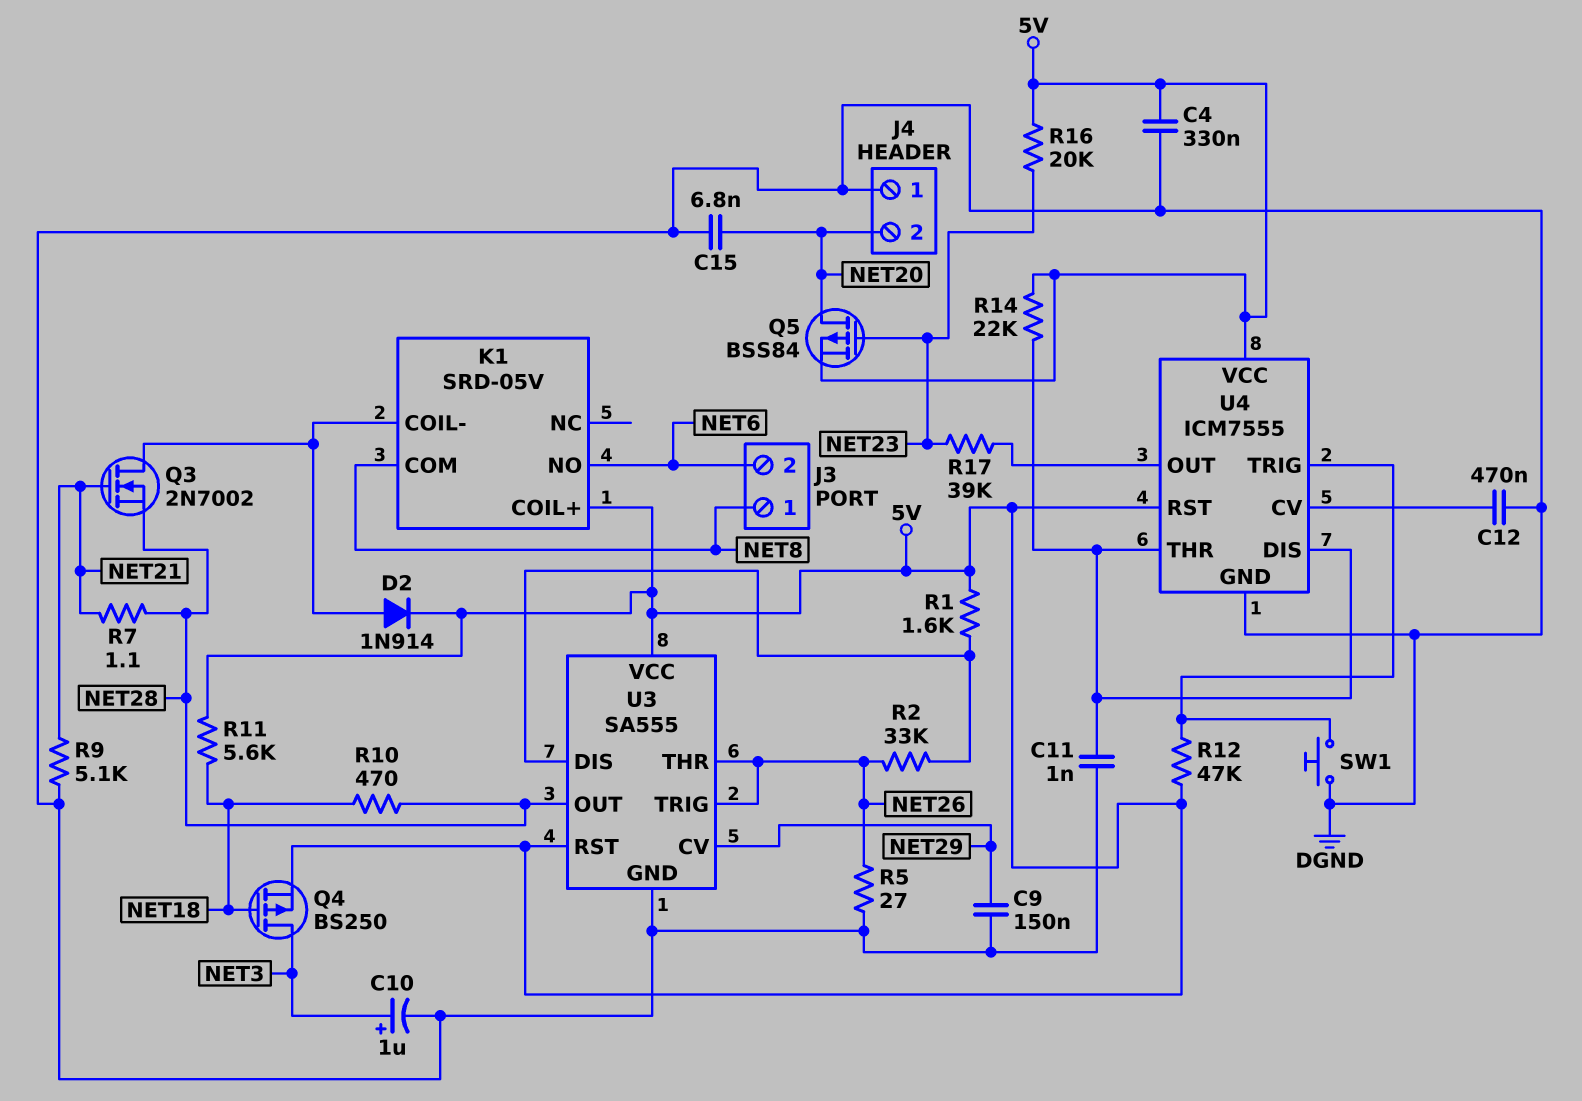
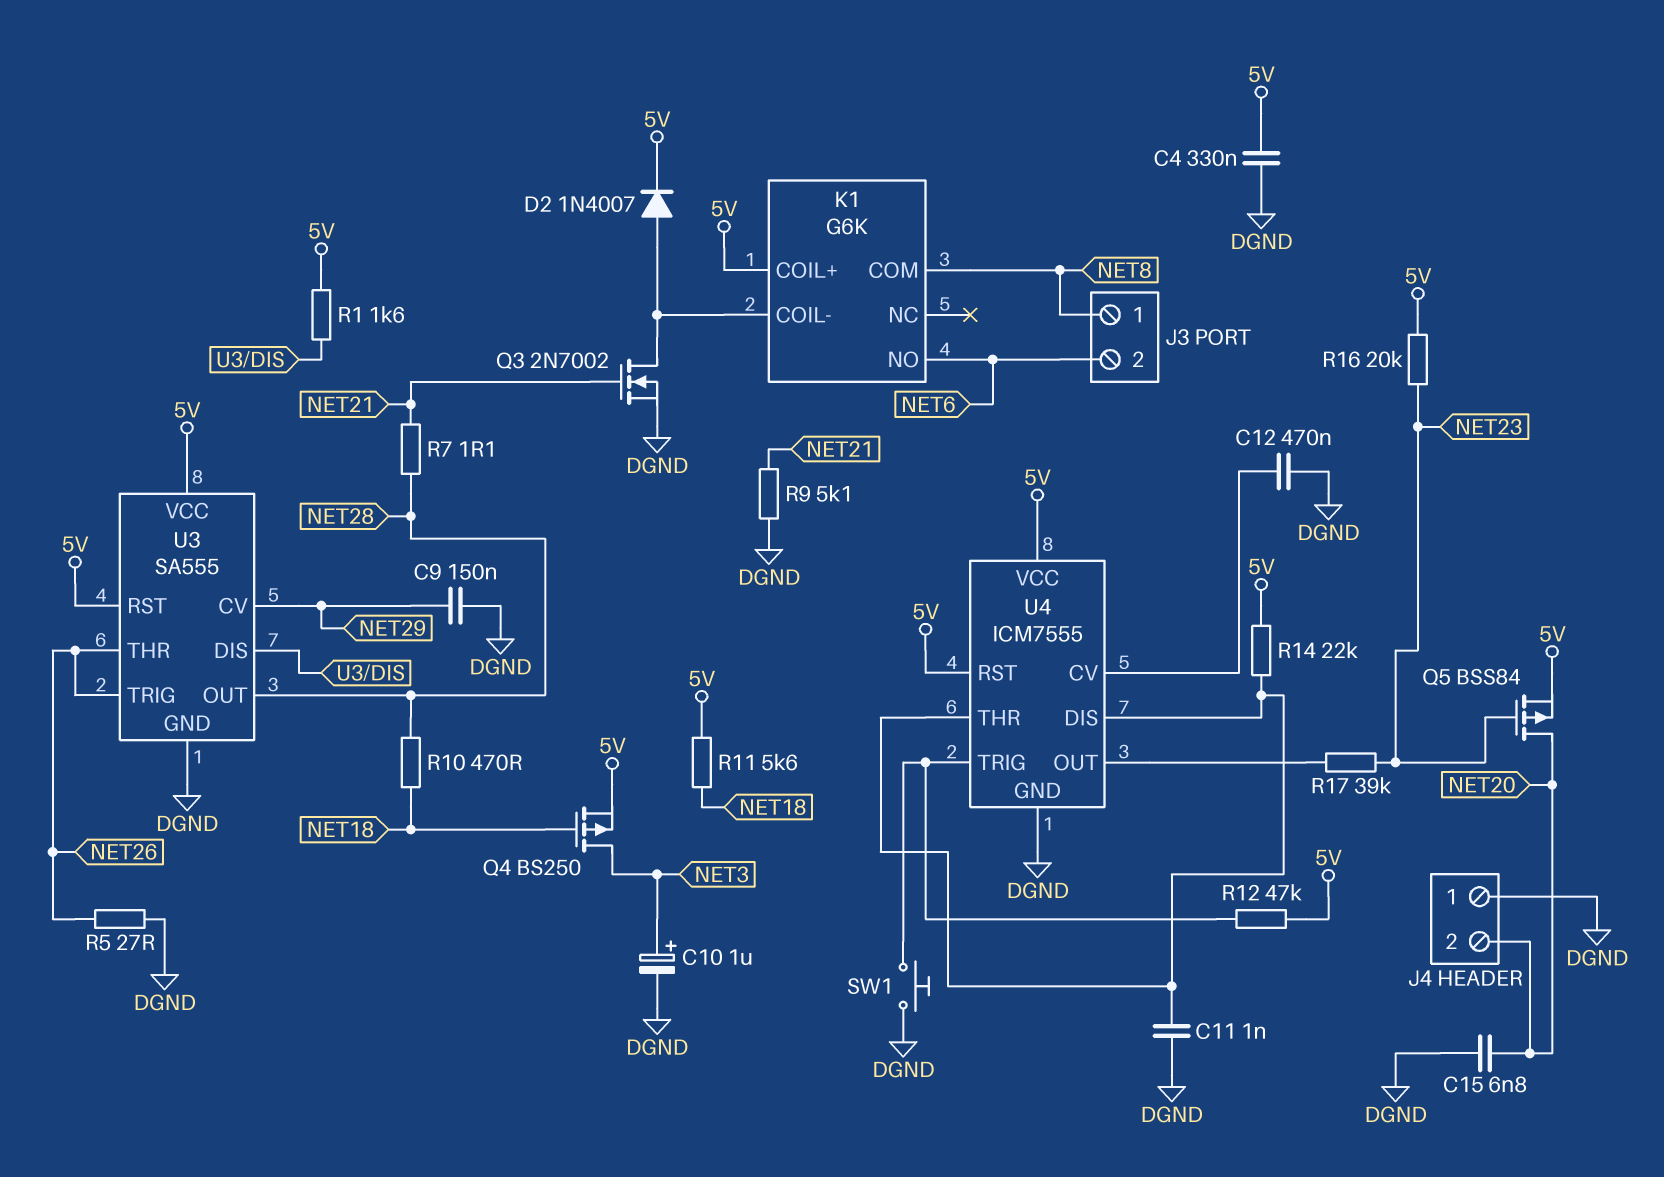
D2: diode 1N914 (A K1/COIL-, K 5V) -> diode 1N4007 (A K1/COIL-, K 5V)
K1: SRD-05V -> G6K
Q3: NMOS 2N7002 (G NET21, D K1/COIL-, S NET28) -> NMOS 2N7002 (G NET21, D K1/COIL-, S DGND)
R2: 33k (NET26, U3/DIS) -> none

